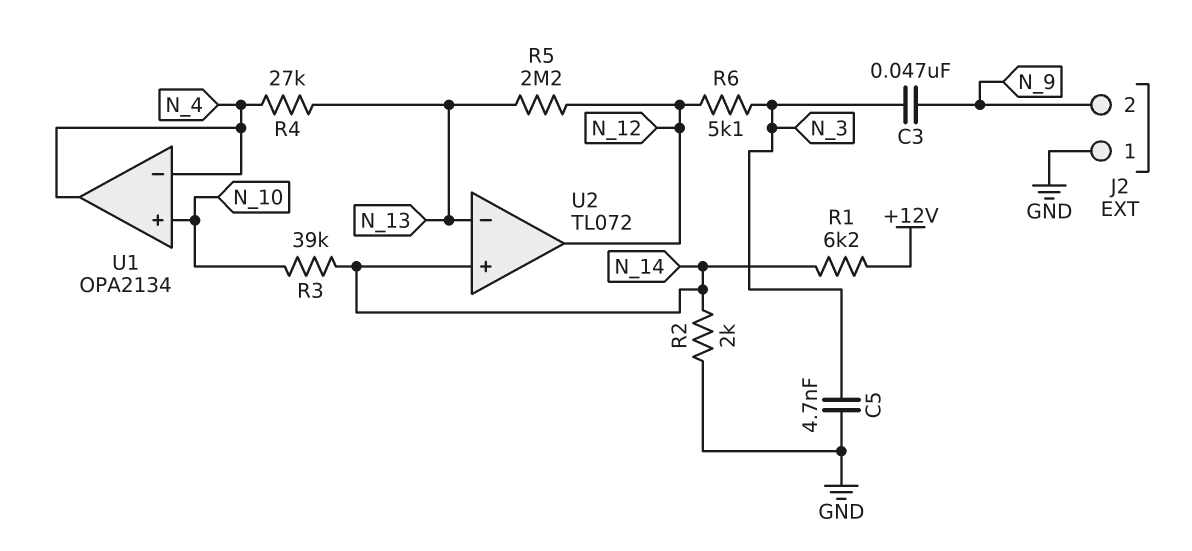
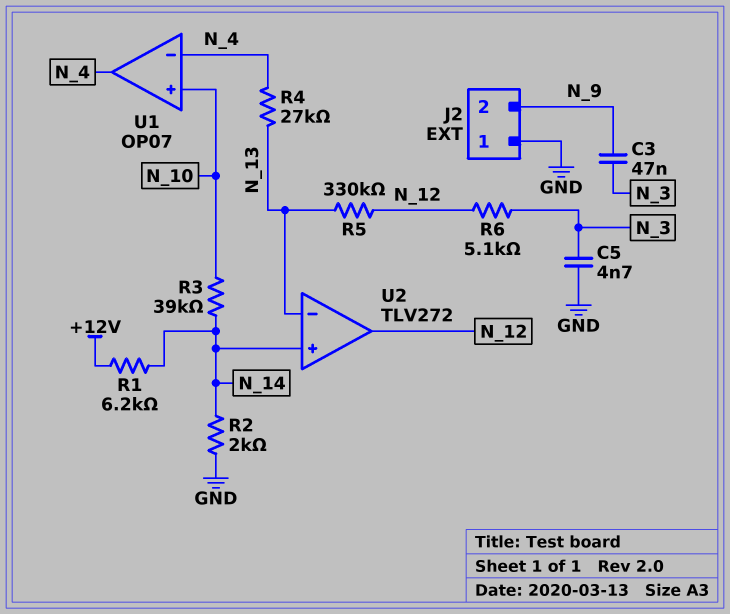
R5: 2.2M (N_12, N_13) -> 330k (N_12, N_13)
U1: OPA2134 -> OP07
U2: TL072 -> TLV272

